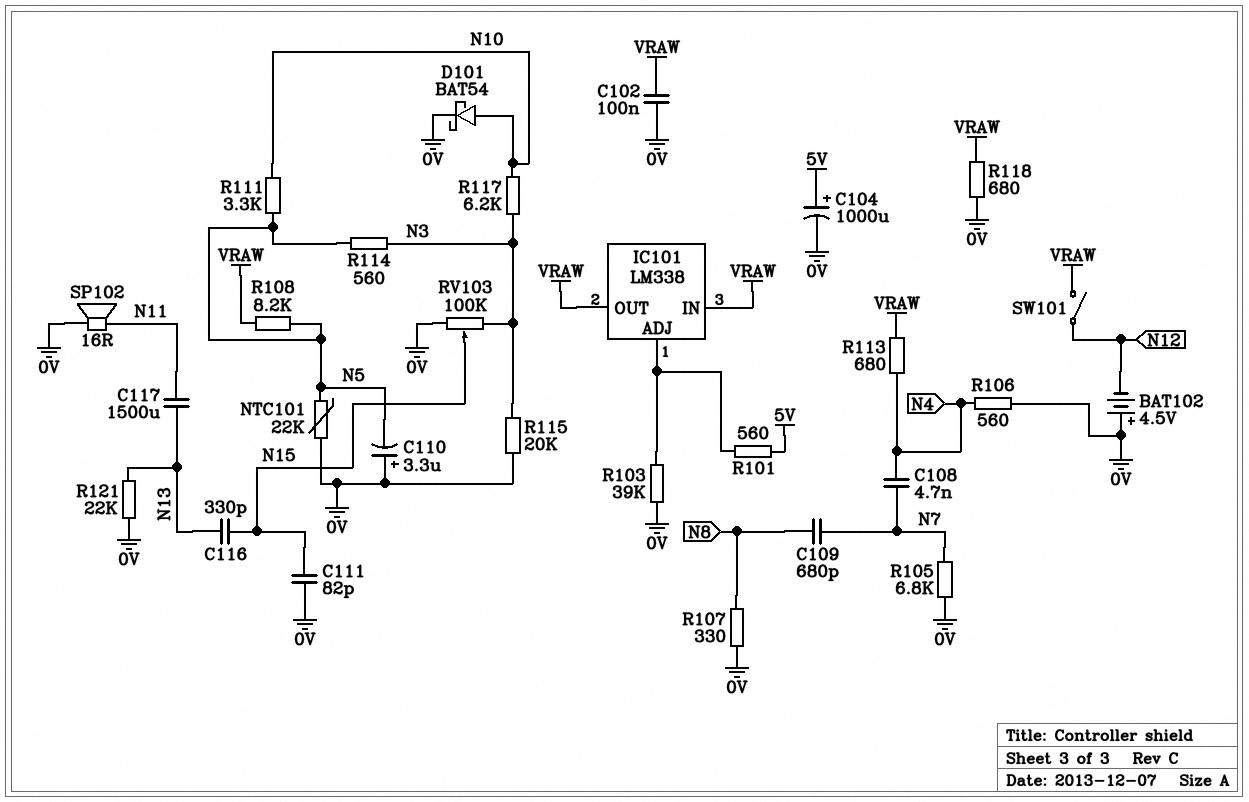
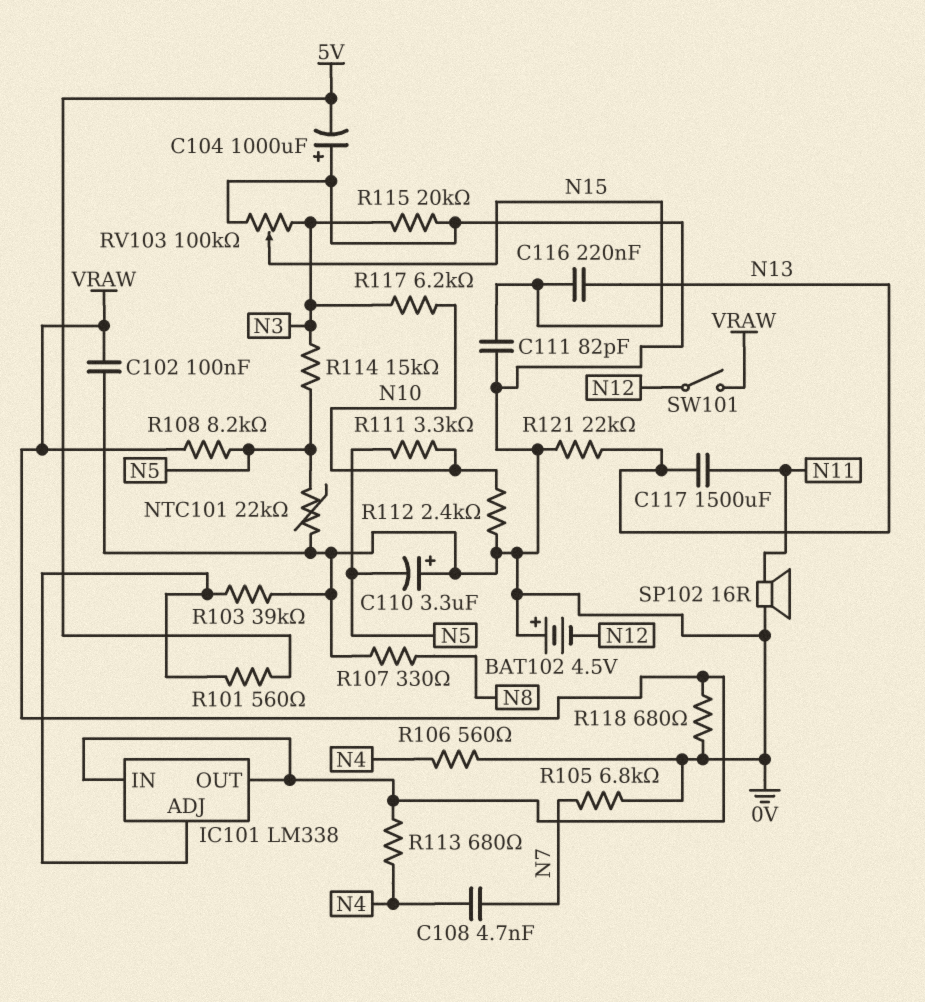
C104: 1000uF (plus 5V, minus 0V) -> 1000uF (plus 0V, minus 5V)
C109: 680pF (N7, N8) -> none
C116: 330pF (N13, N15) -> 220nF (N13, N15)
D101: schottky BAT54 (A N10, K 0V) -> none
R112: none -> 2.4k (0V, N10)
R114: 560 (N3, N5) -> 15k (N3, N5)

